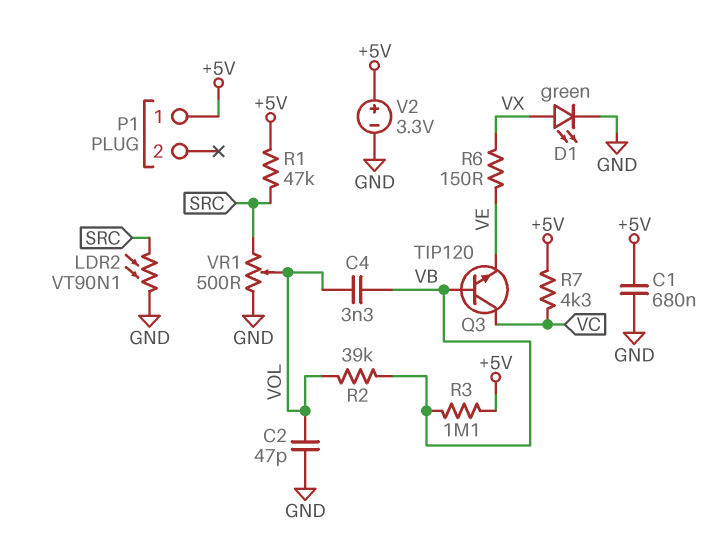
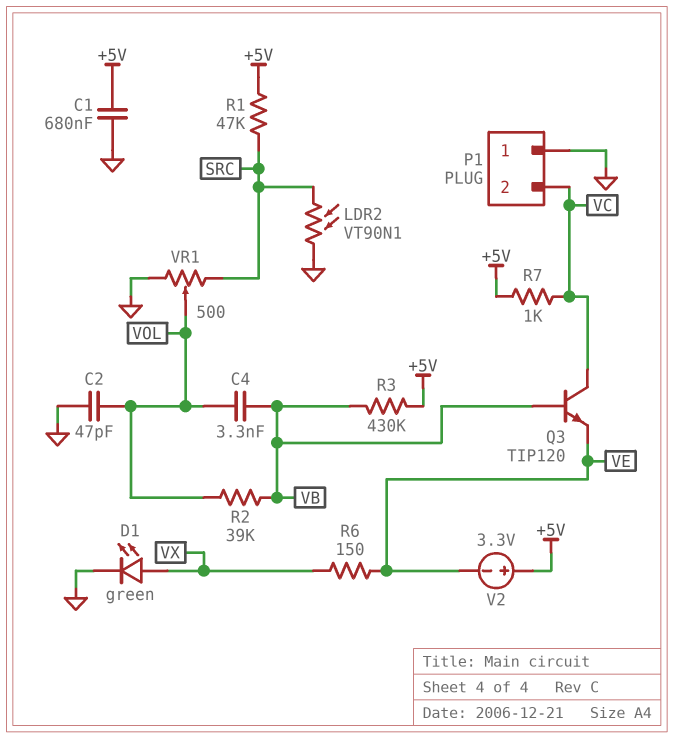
P1 pin 1: +5V -> GND
P1 pin 2: none -> VC
R3: 1.1M (+5V, VB) -> 430k (+5V, VB)
R7: 4.3k (+5V, VC) -> 1k (+5V, VC)
V2: 3.3V (plus +5V, minus GND) -> 3.3V (plus +5V, minus VE)

